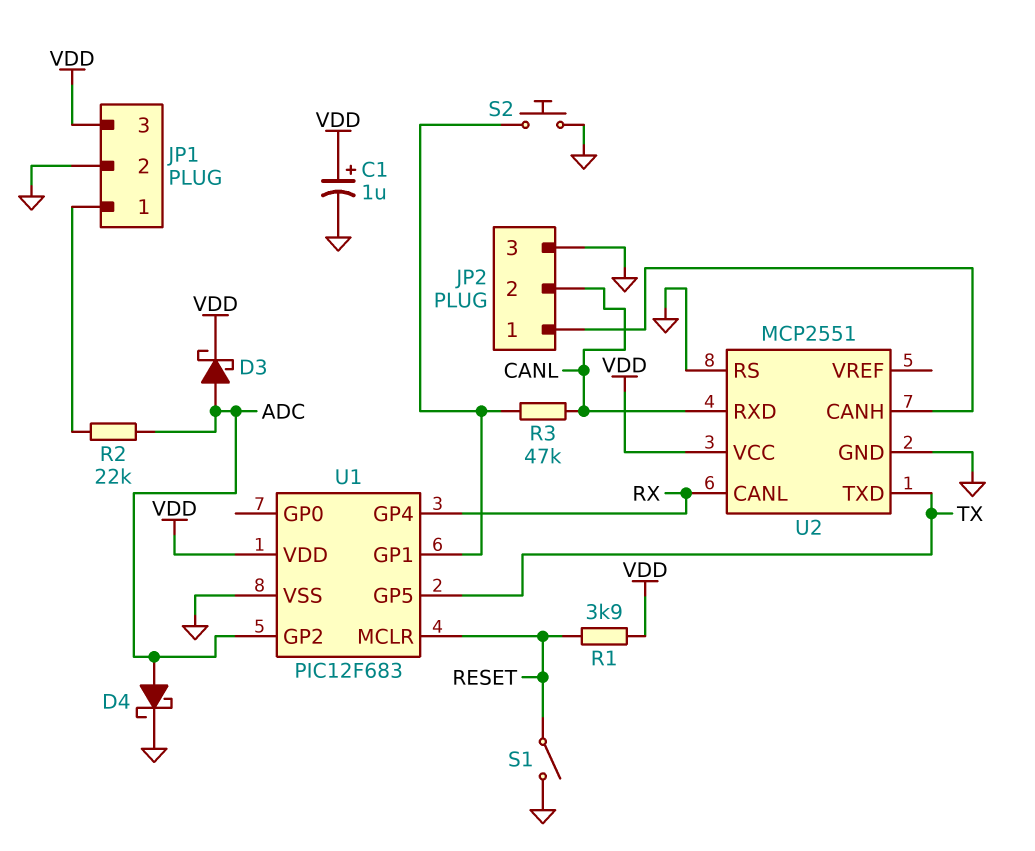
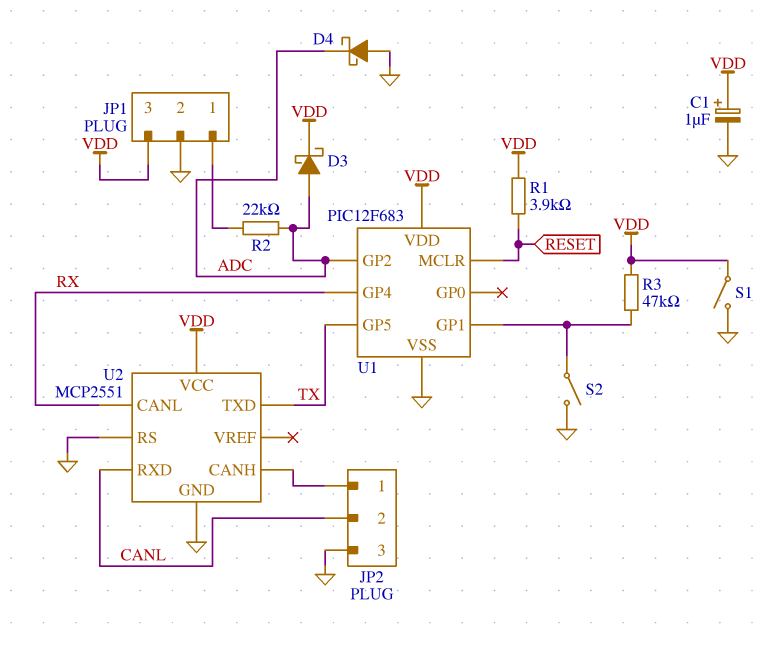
D4: schottky (A ADC, K GND) -> schottky (A GND, K ADC)
R3: 47k (CANL, U1/GP1) -> 47k (U1/GP1, VDD)
S1: switch (GND, RESET) -> switch (GND, VDD)
S2: button (GND, U1/GP1) -> switch (GND, U1/GP1)

